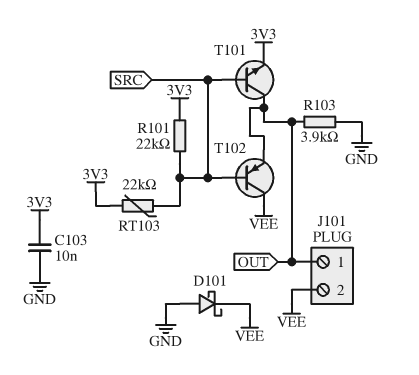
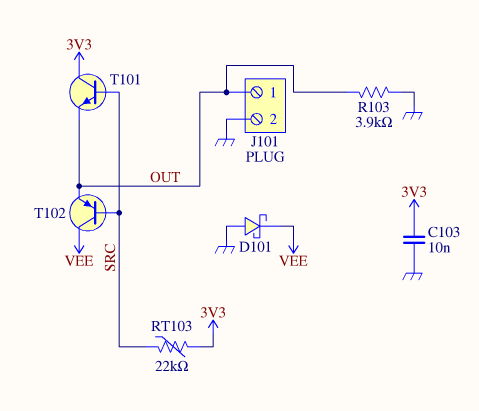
J101 pin 2: VEE -> GND
R101: 22k (3V3, SRC) -> none
T101: NPN (B SRC, C OUT, E 3V3) -> NPN (B SRC, C 3V3, E OUT)

